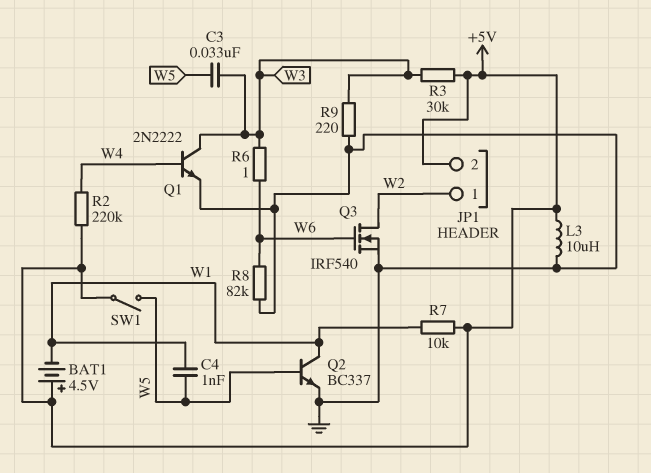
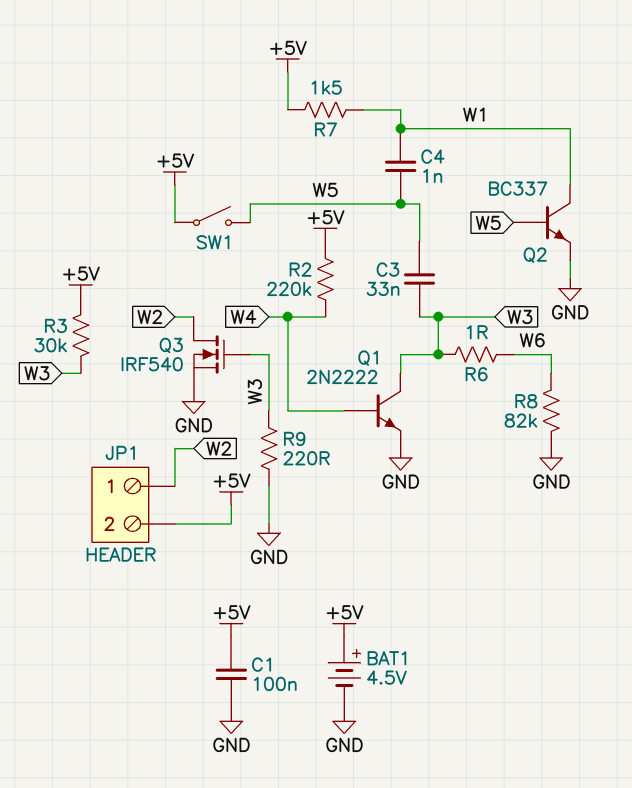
BAT1: 4.5V (plus +5V, minus W1) -> 4.5V (plus +5V, minus GND)
C1: none -> 100nF (+5V, GND)
L3: 10uH (+5V, GND) -> none
Q3: NMOS IRF540 (G W6, D W2, S GND) -> NMOS IRF540 (G W3, D W2, S GND)
R7: 10k (+5V, W1) -> 1.5k (+5V, W1)

